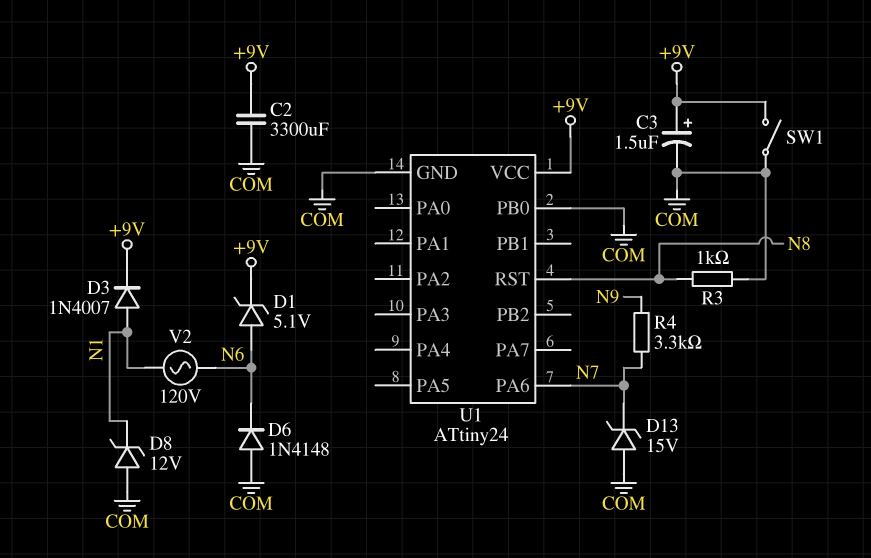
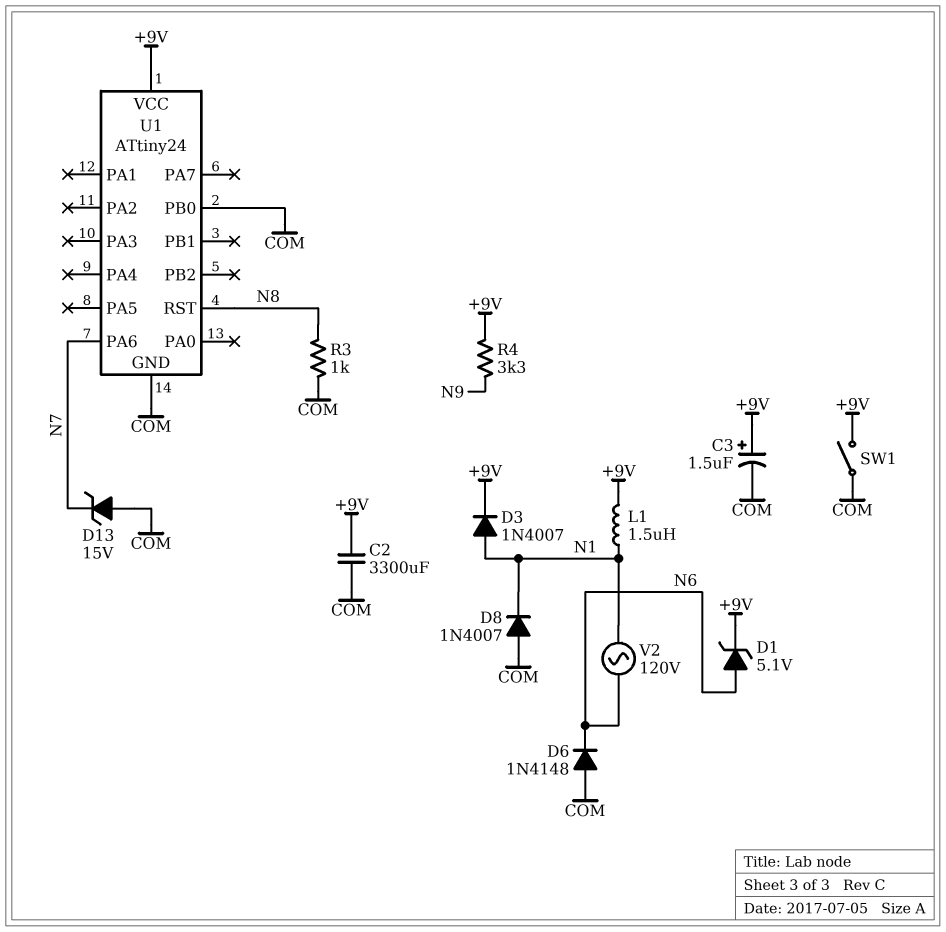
D8: zener 12V (A COM, K N1) -> diode 1N4007 (A COM, K N1)
L1: none -> 1.5uH (+9V, N1)
R4: 3.3k (N7, N9) -> 3.3k (+9V, N9)

